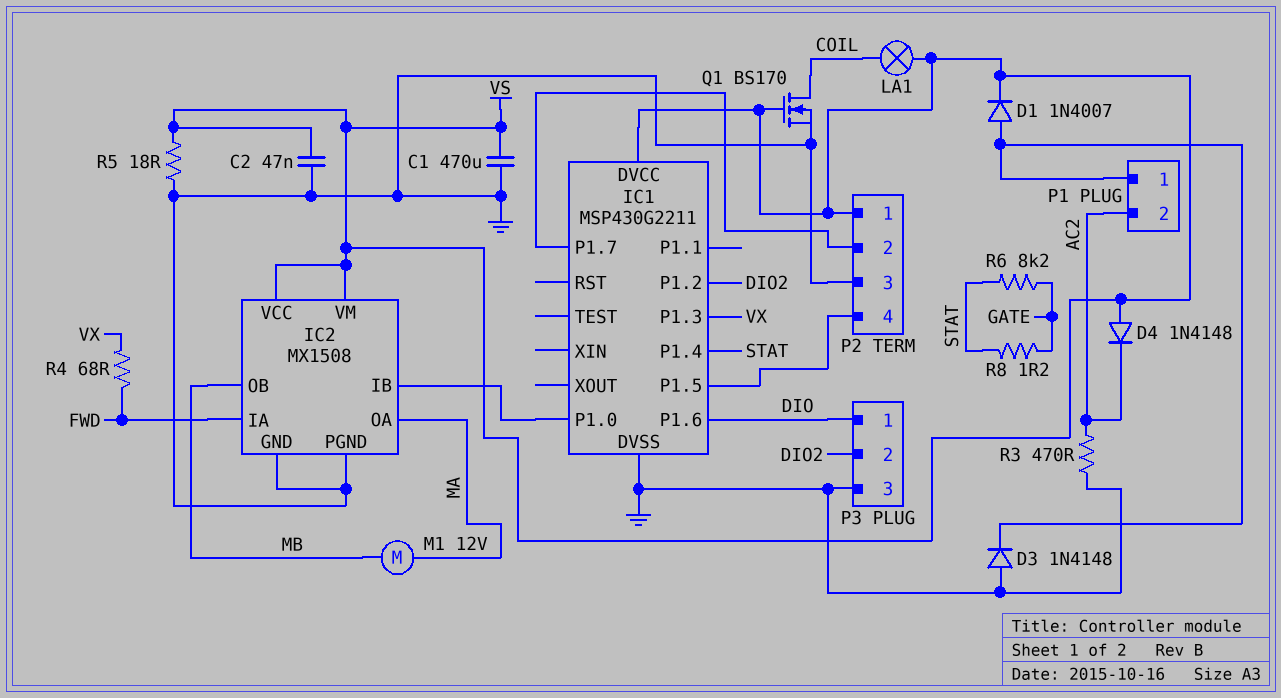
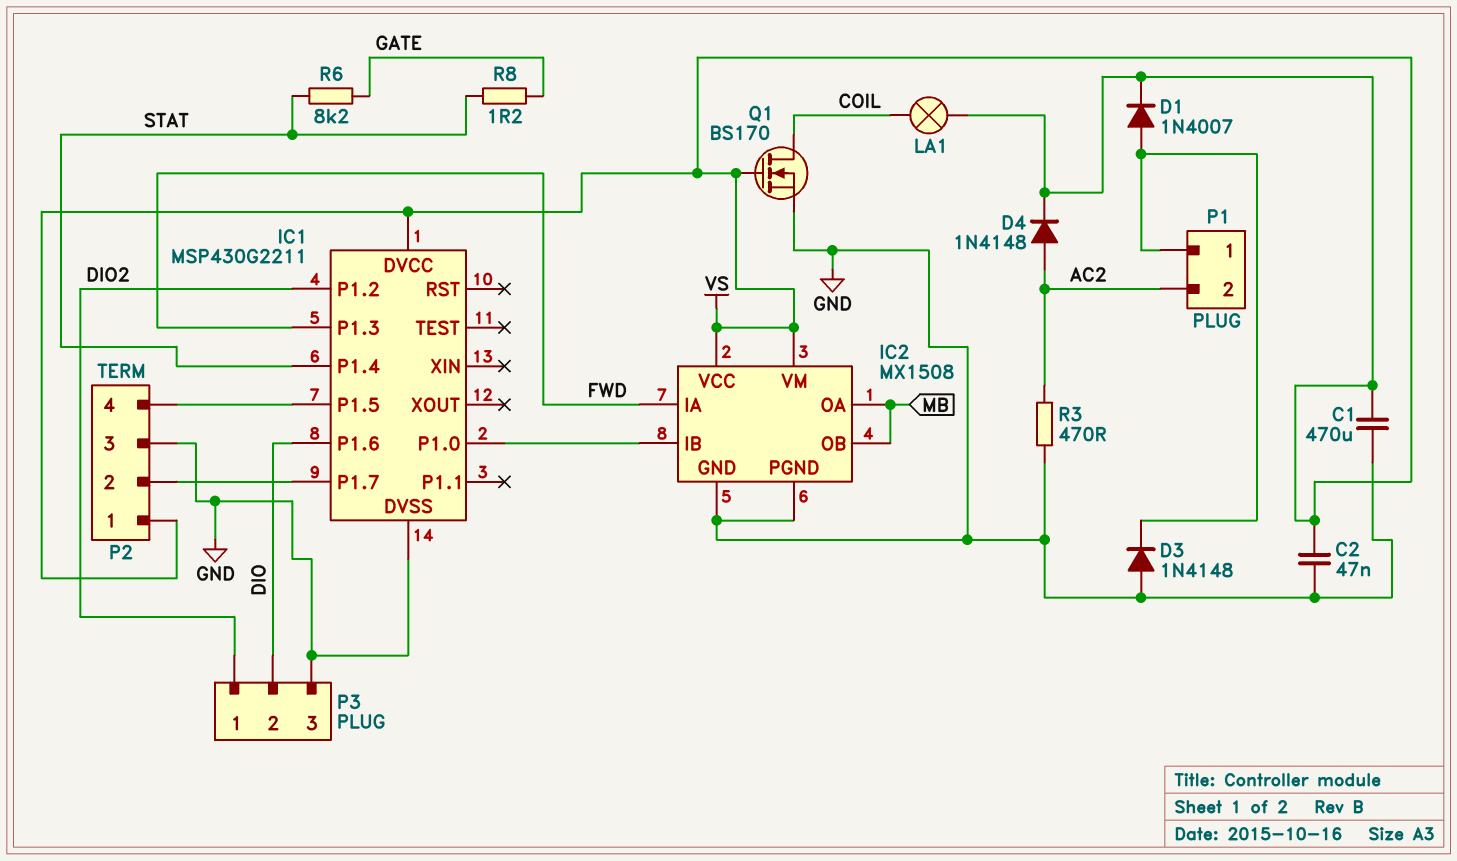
D4: diode 1N4148 (A VS, K AC2) -> diode 1N4148 (A AC2, K VS)
IC1 pin P1.3: VX -> FWD
IC2 pin OA: MA -> MB
M1: motor 12V (MA, MB) -> none
P3 pin 1: DIO -> DIO2
P3 pin 2: DIO2 -> DIO
R4: 68 (FWD, VX) -> none
R5: 18 (GND, VS) -> none

